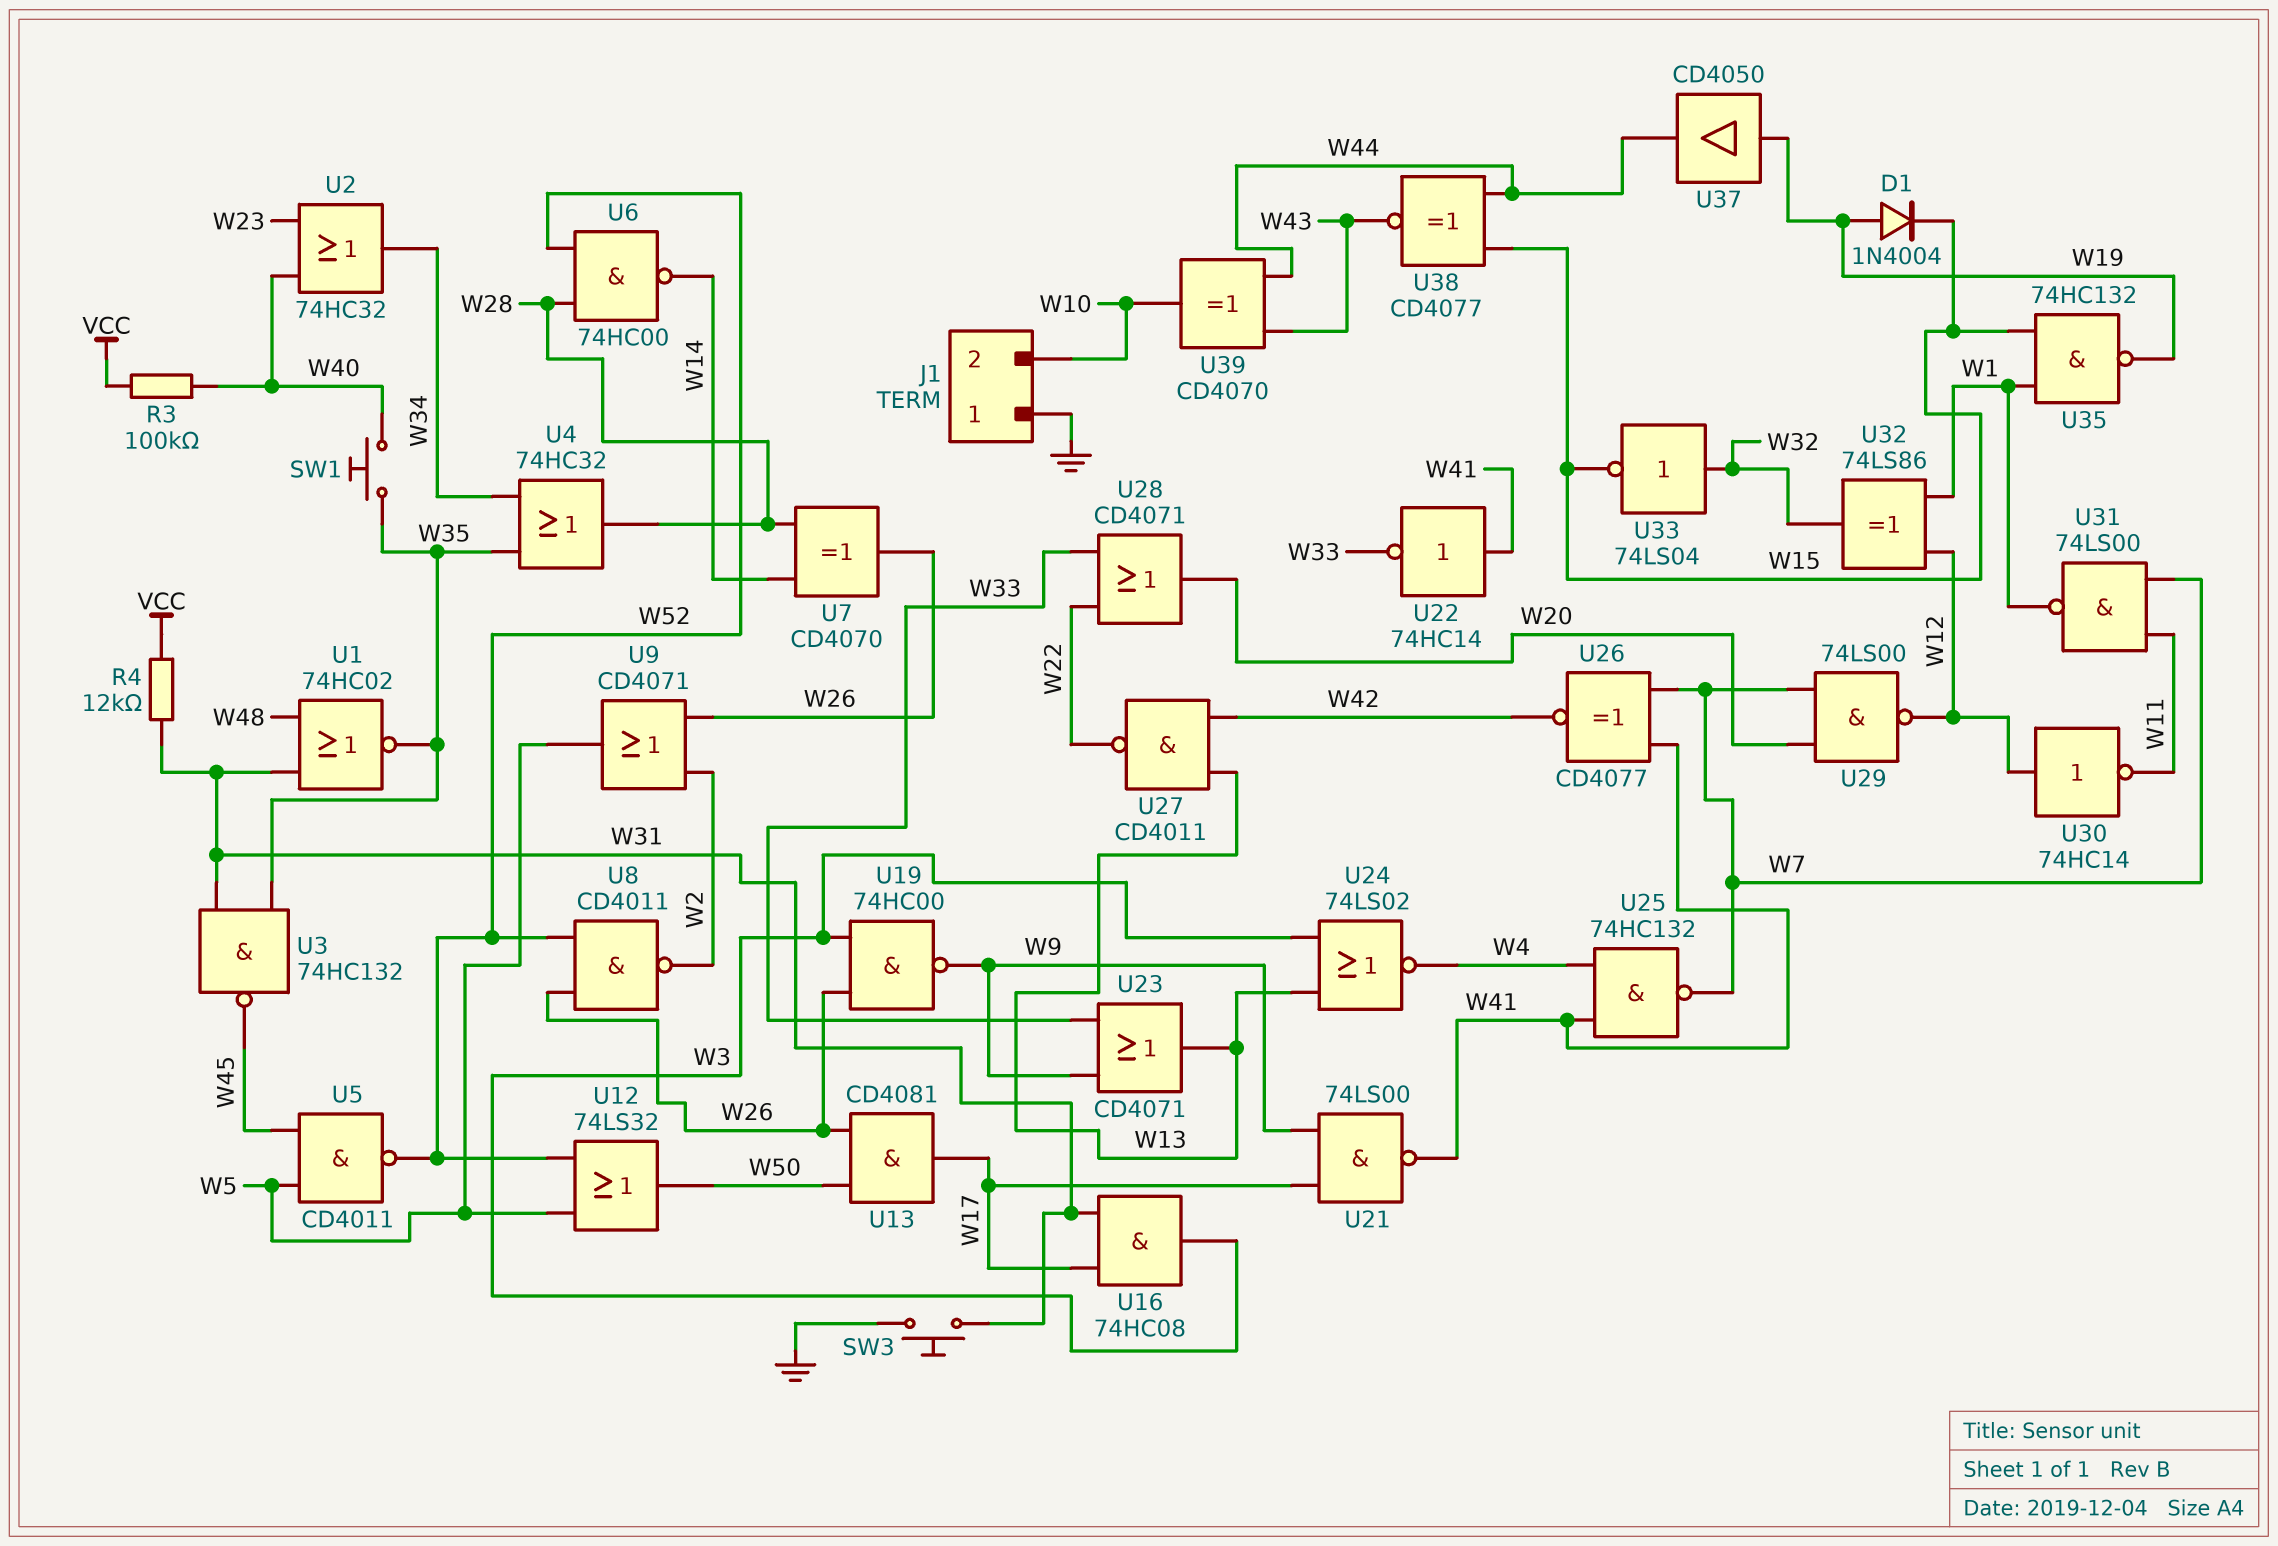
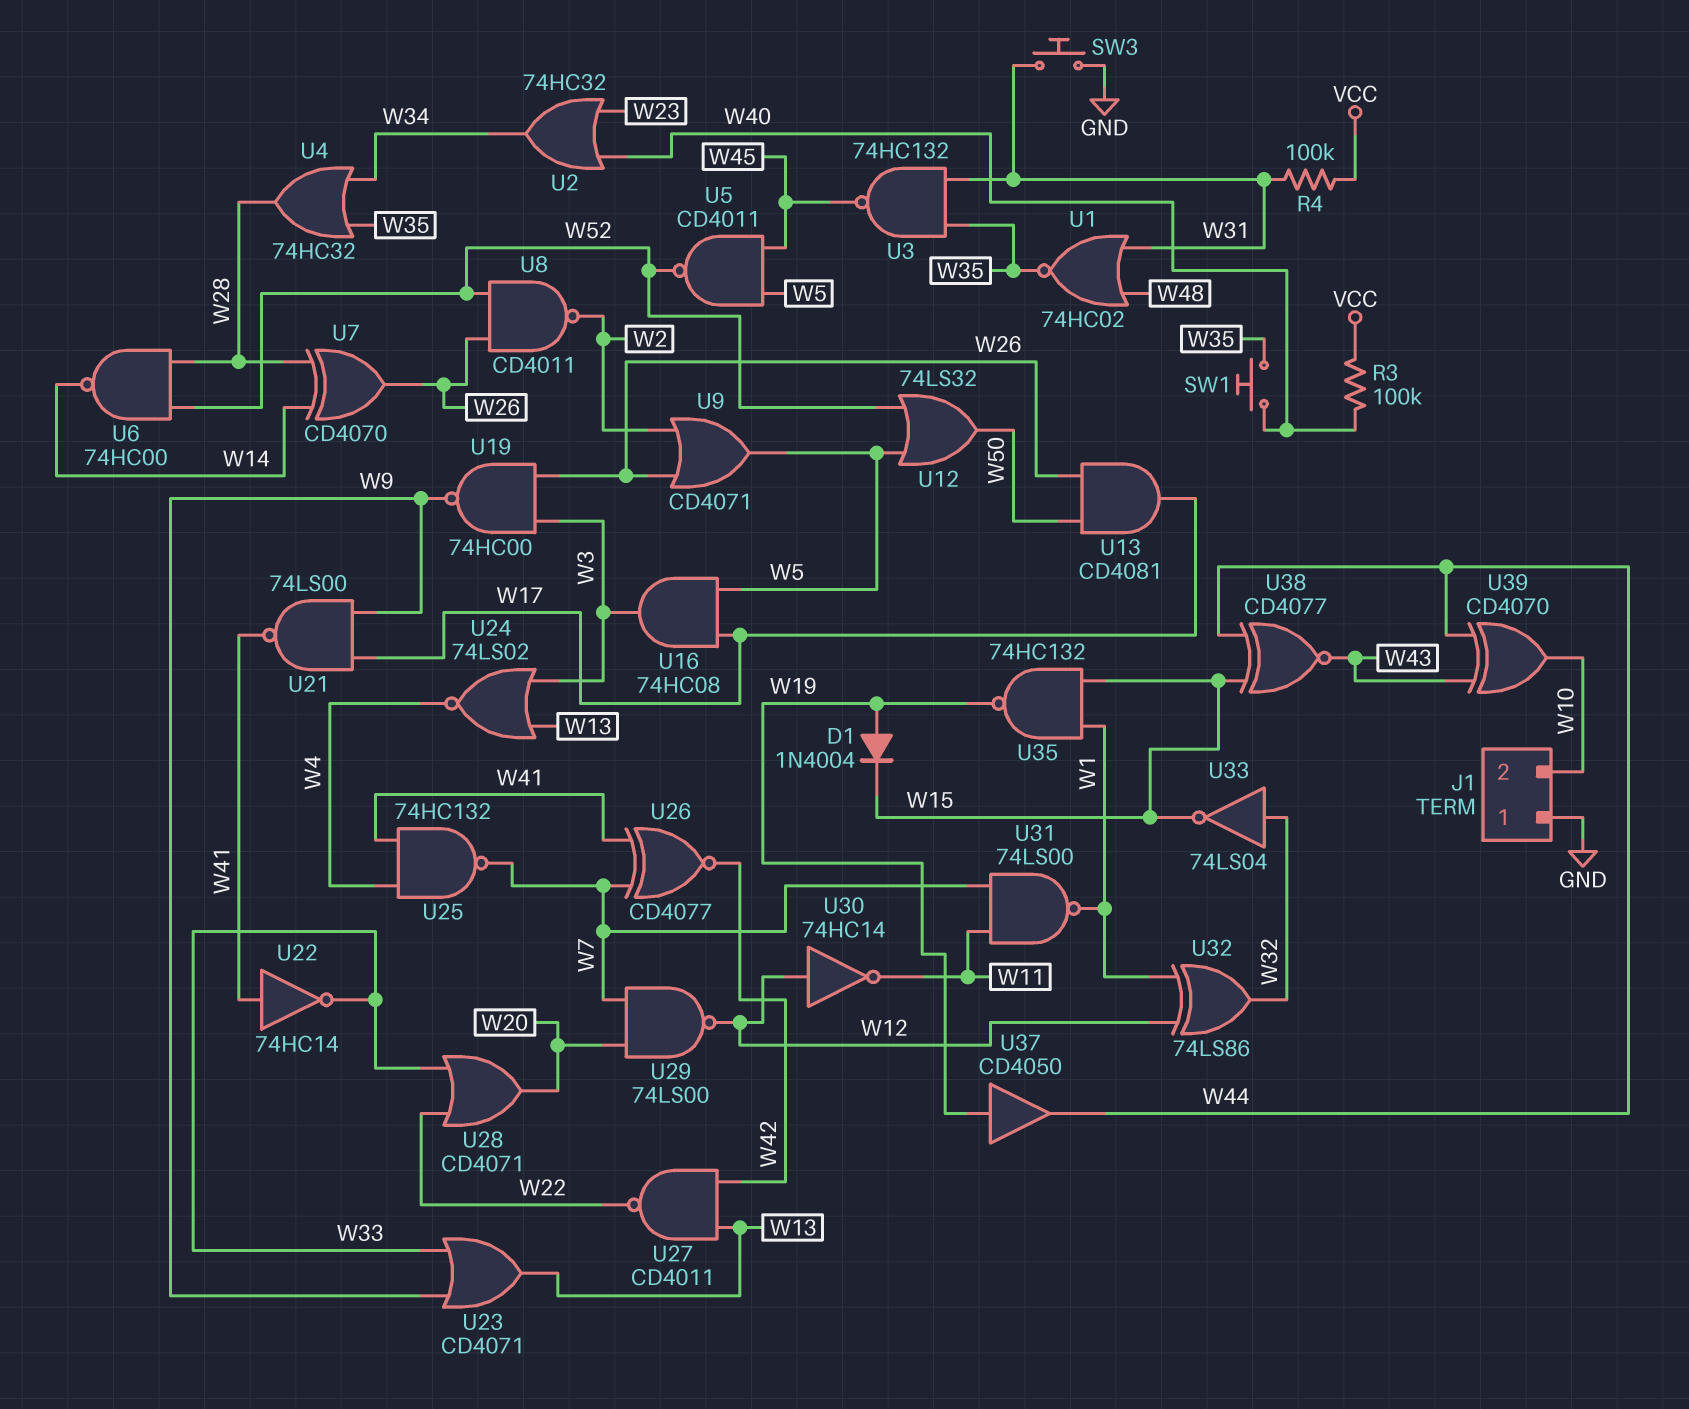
R4: 12k (VCC, W31) -> 100k (VCC, W31)
U16: AND 74HC08 (in W17, in W31, out W3) -> AND 74HC08 (in W5, in W17, out W3)

